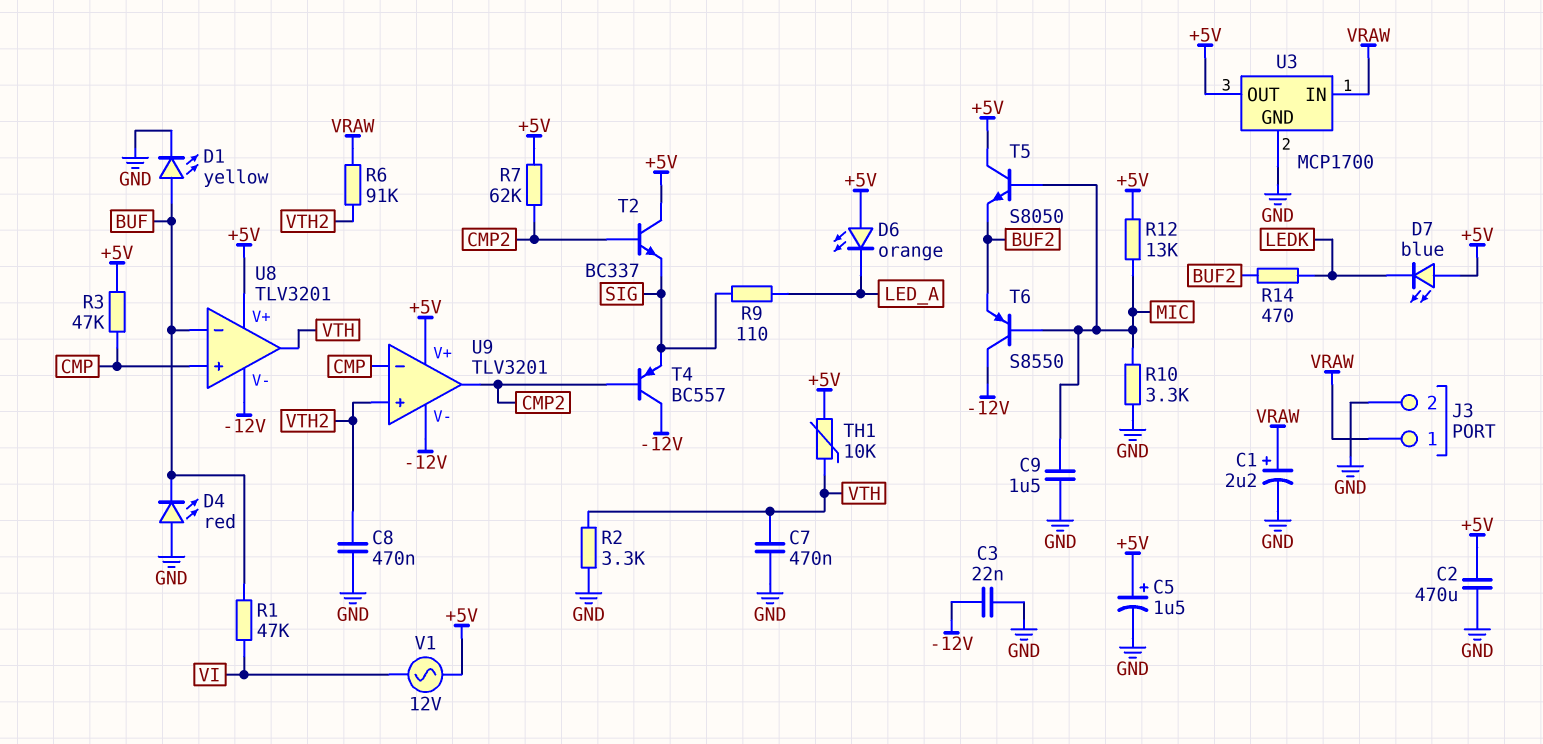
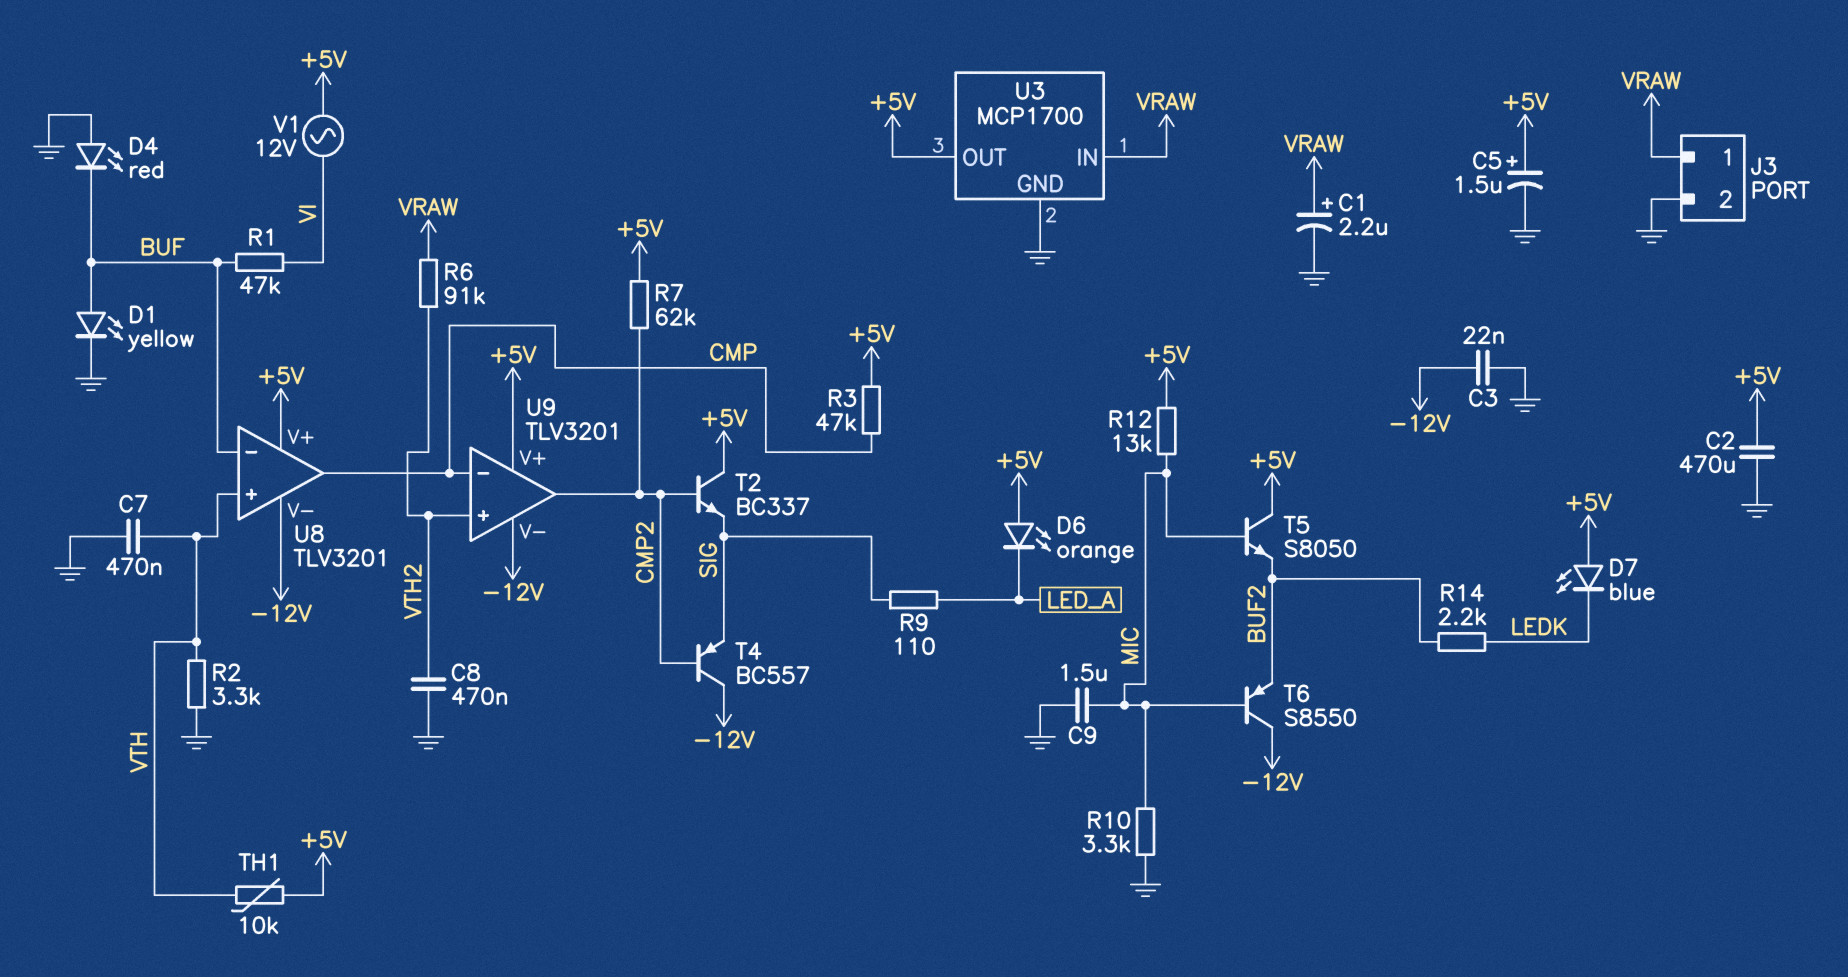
R14: 470 (BUF2, LEDK) -> 2.2k (BUF2, LEDK)
U8 pin in+: CMP -> VTH
U8 pin out: VTH -> CMP

